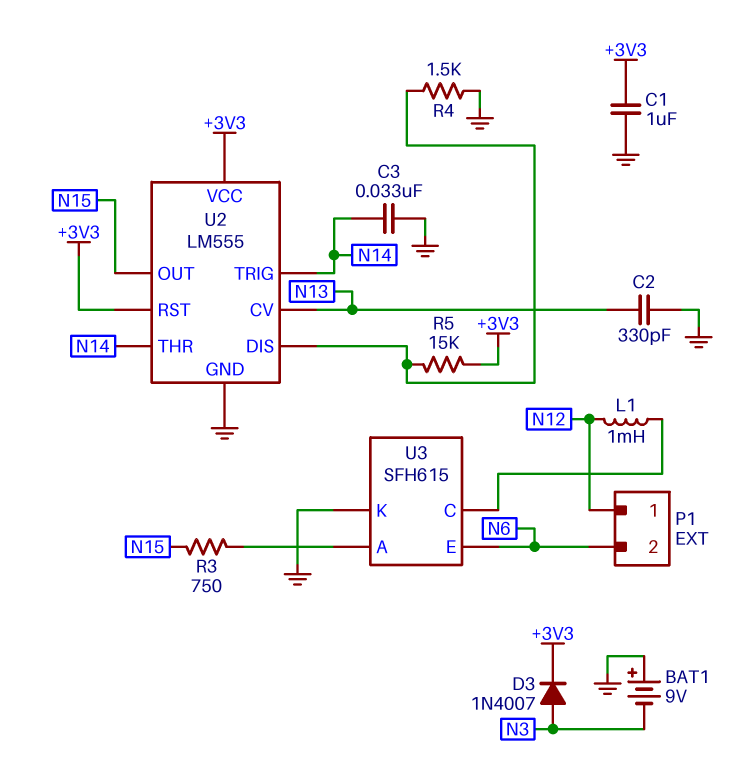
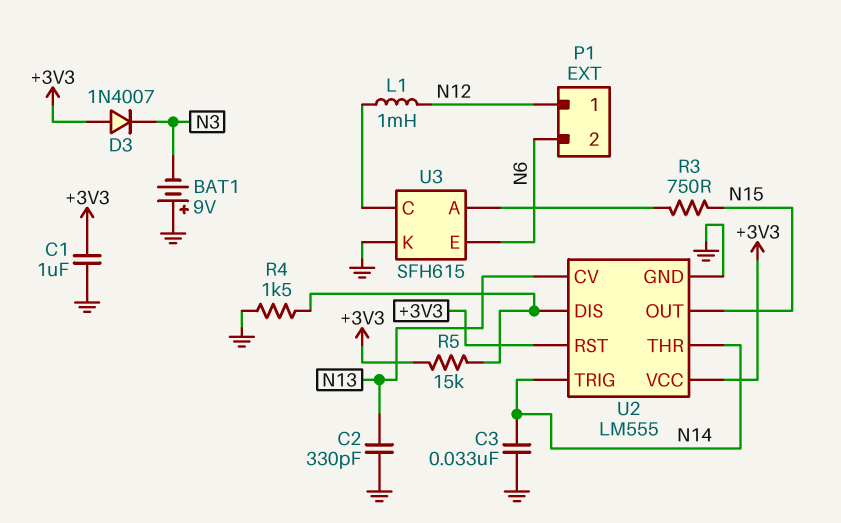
D3: diode 1N4007 (A N3, K +3V3) -> diode 1N4007 (A +3V3, K N3)

